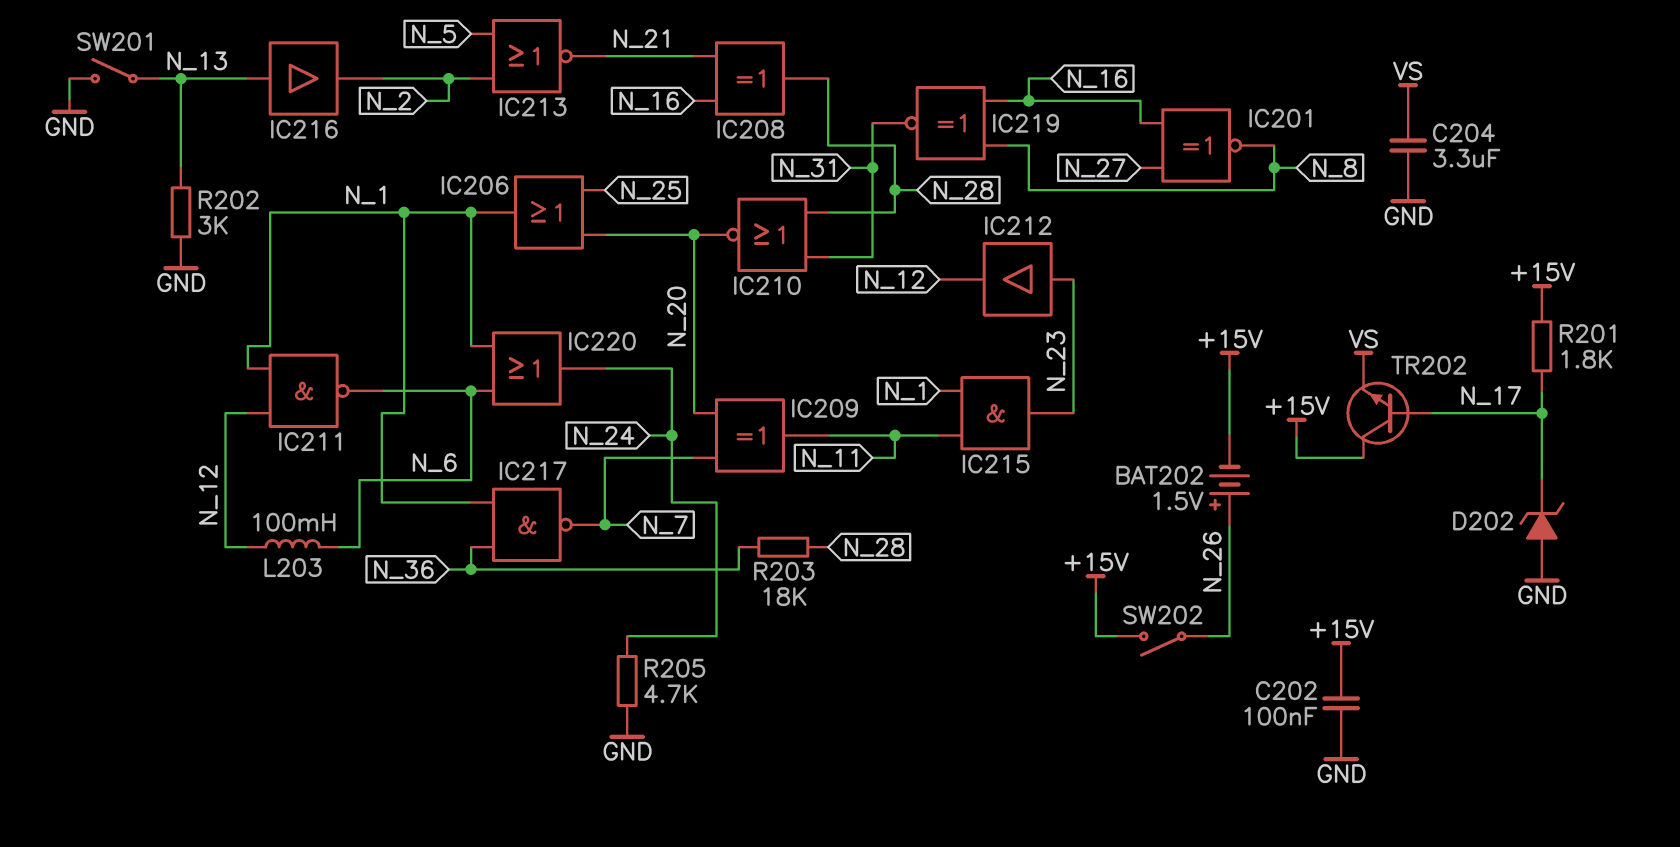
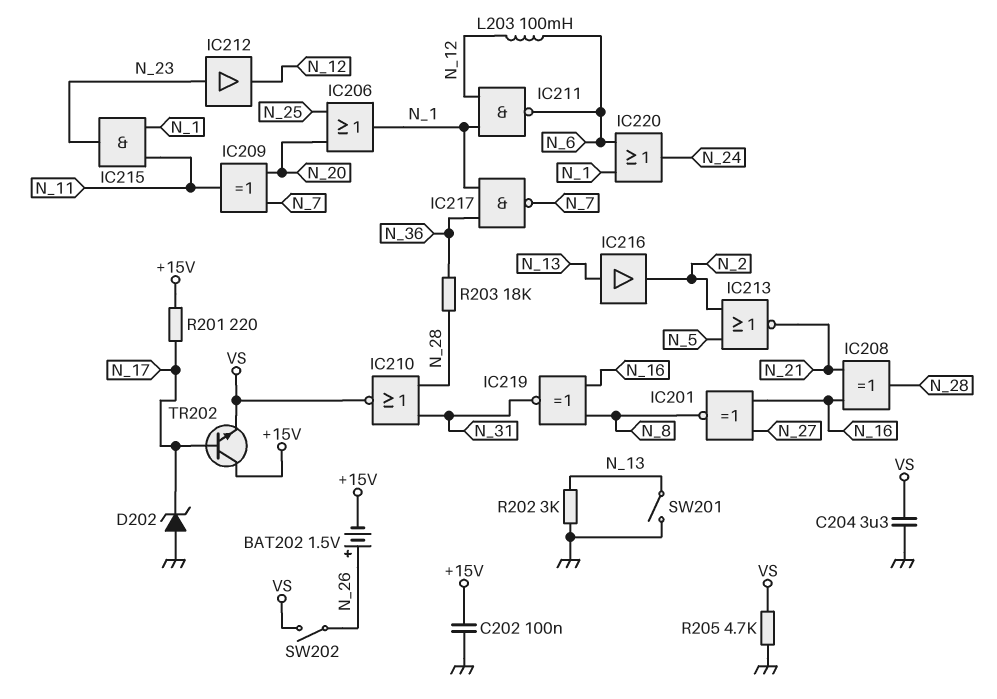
IC210: NOR (in N_28, in N_31, out N_20) -> NOR (in N_28, in N_31, out VS)
R201: 1.8k (+15V, N_17) -> 220 (+15V, N_17)
R205: 4.7k (GND, N_24) -> 4.7k (GND, VS)
SW202: switch (+15V, N_26) -> switch (N_26, VS)

